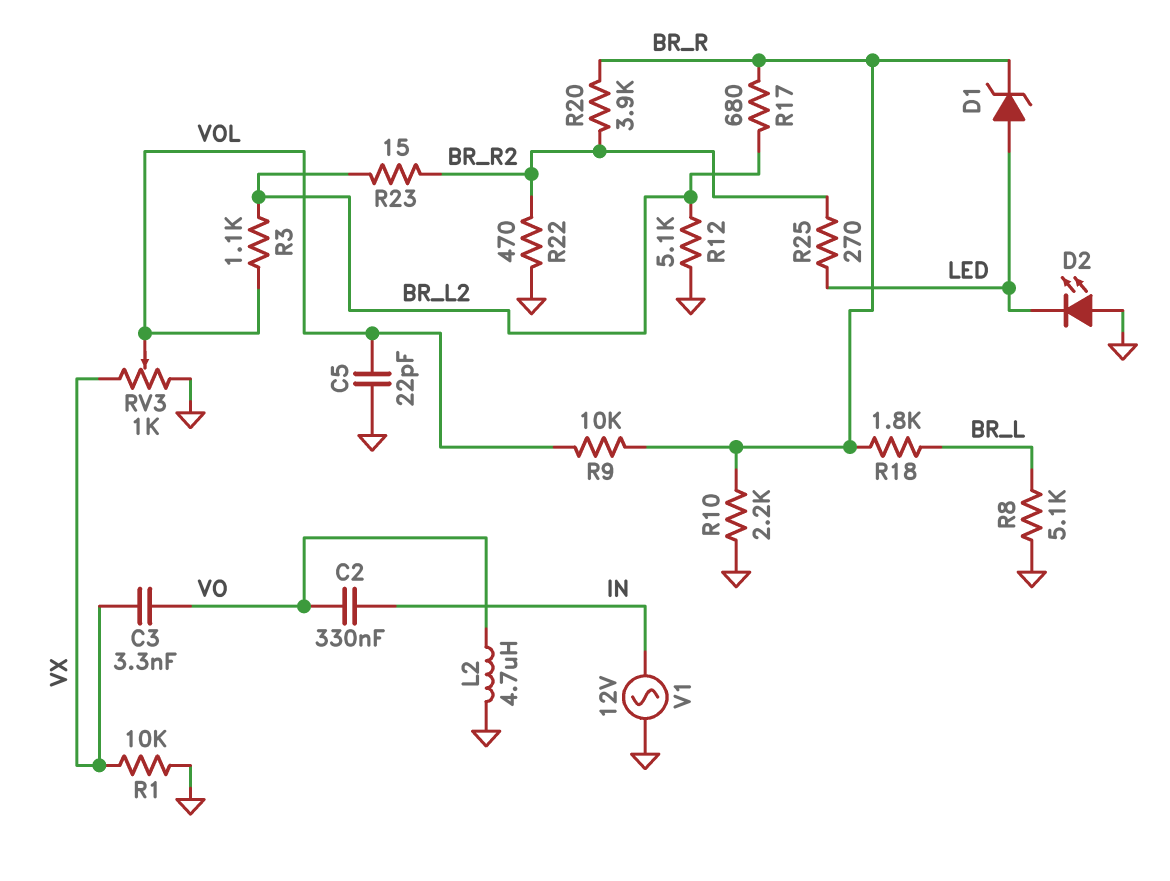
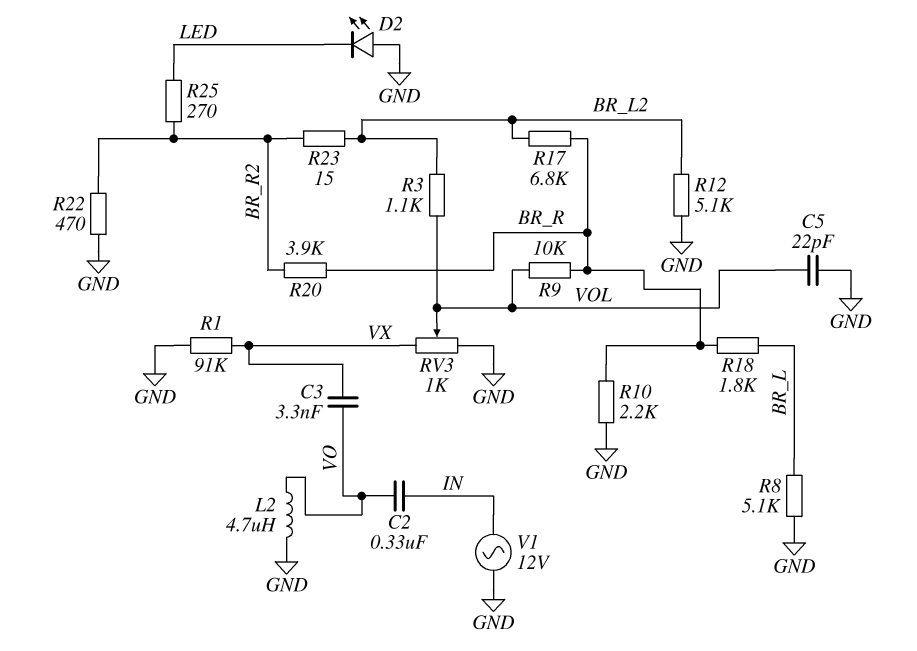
D1: zener (A LED, K BR_R) -> none
R1: 10k (GND, VX) -> 91k (GND, VX)
R17: 680 (BR_L2, BR_R) -> 6.8k (BR_L2, BR_R)

